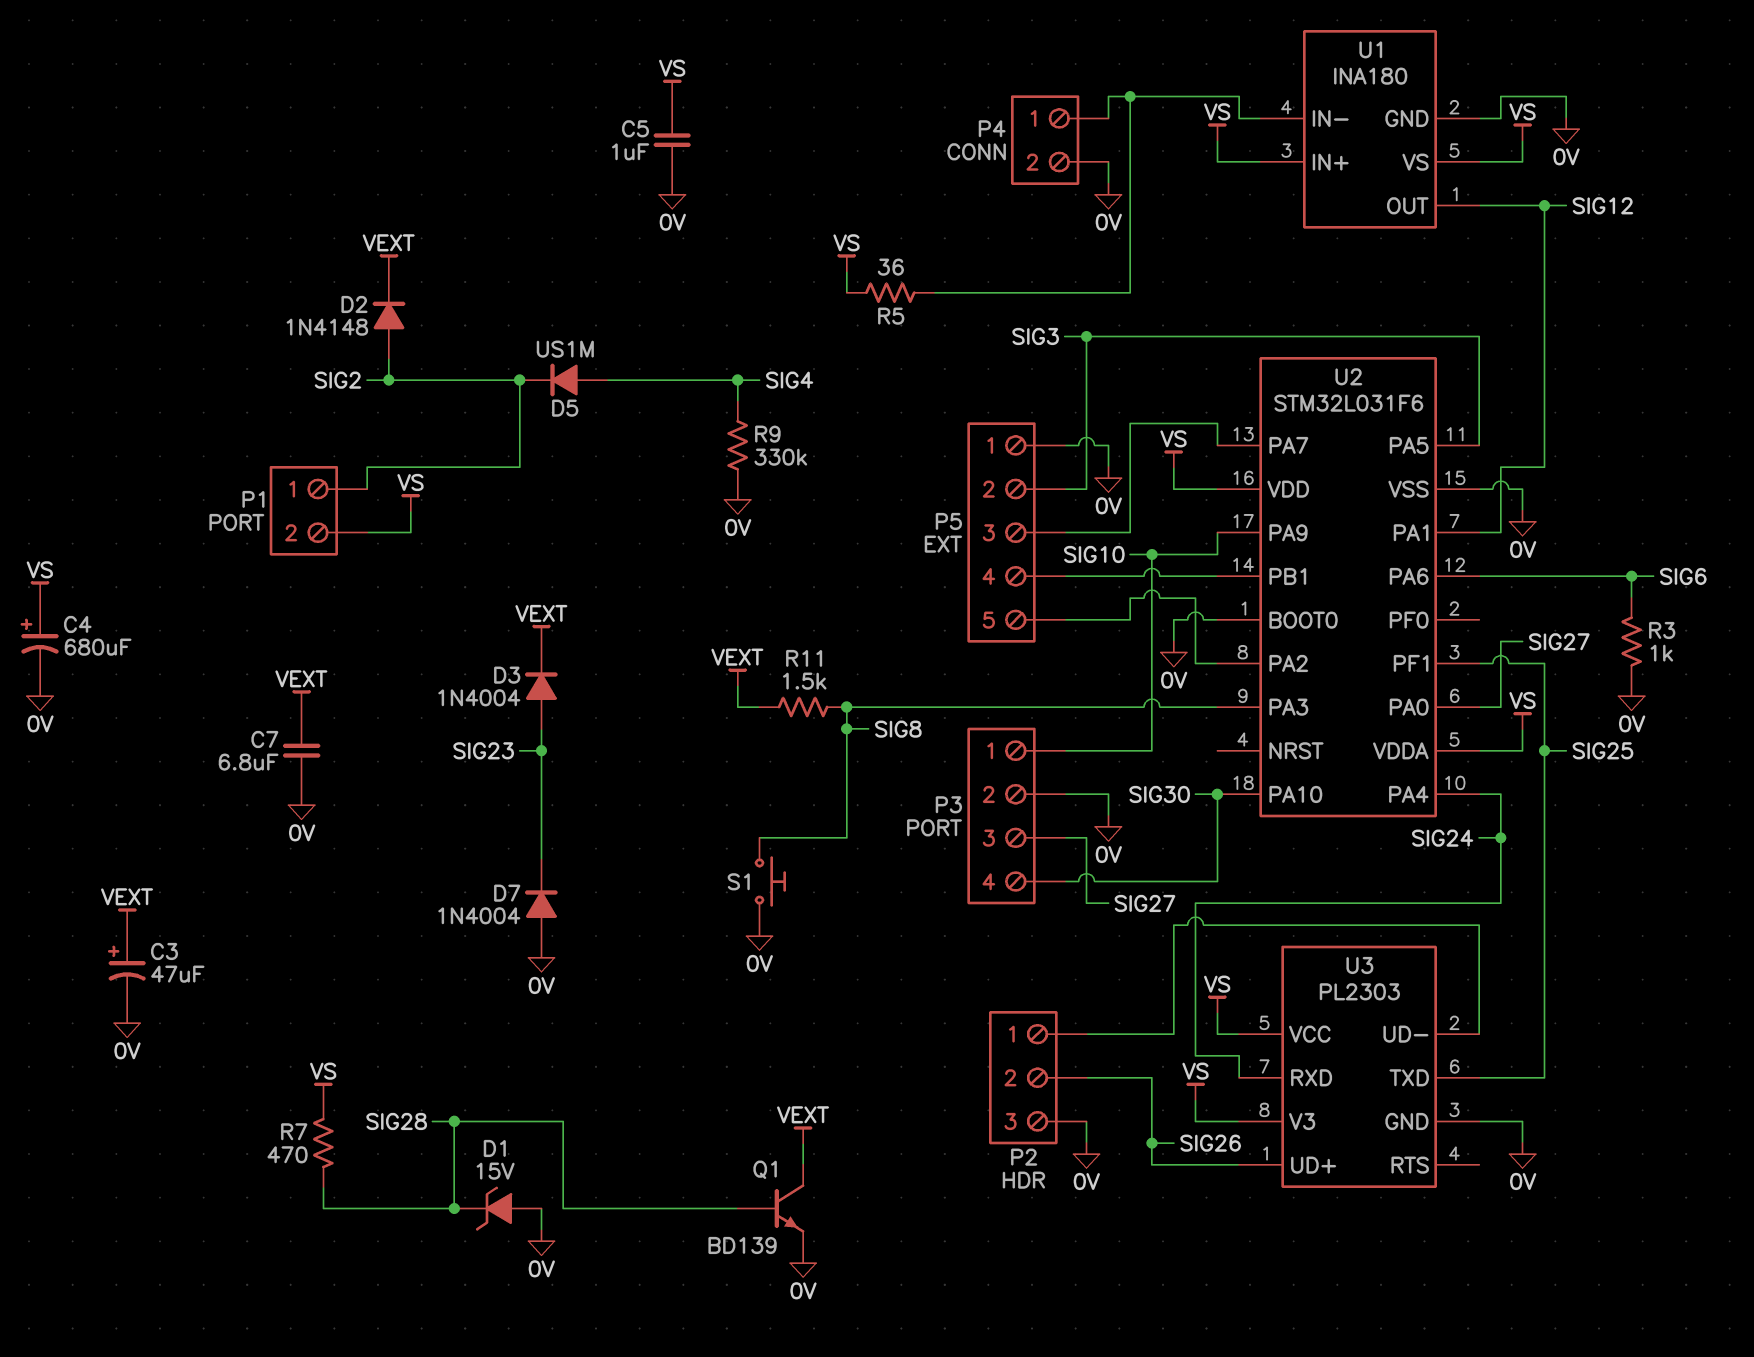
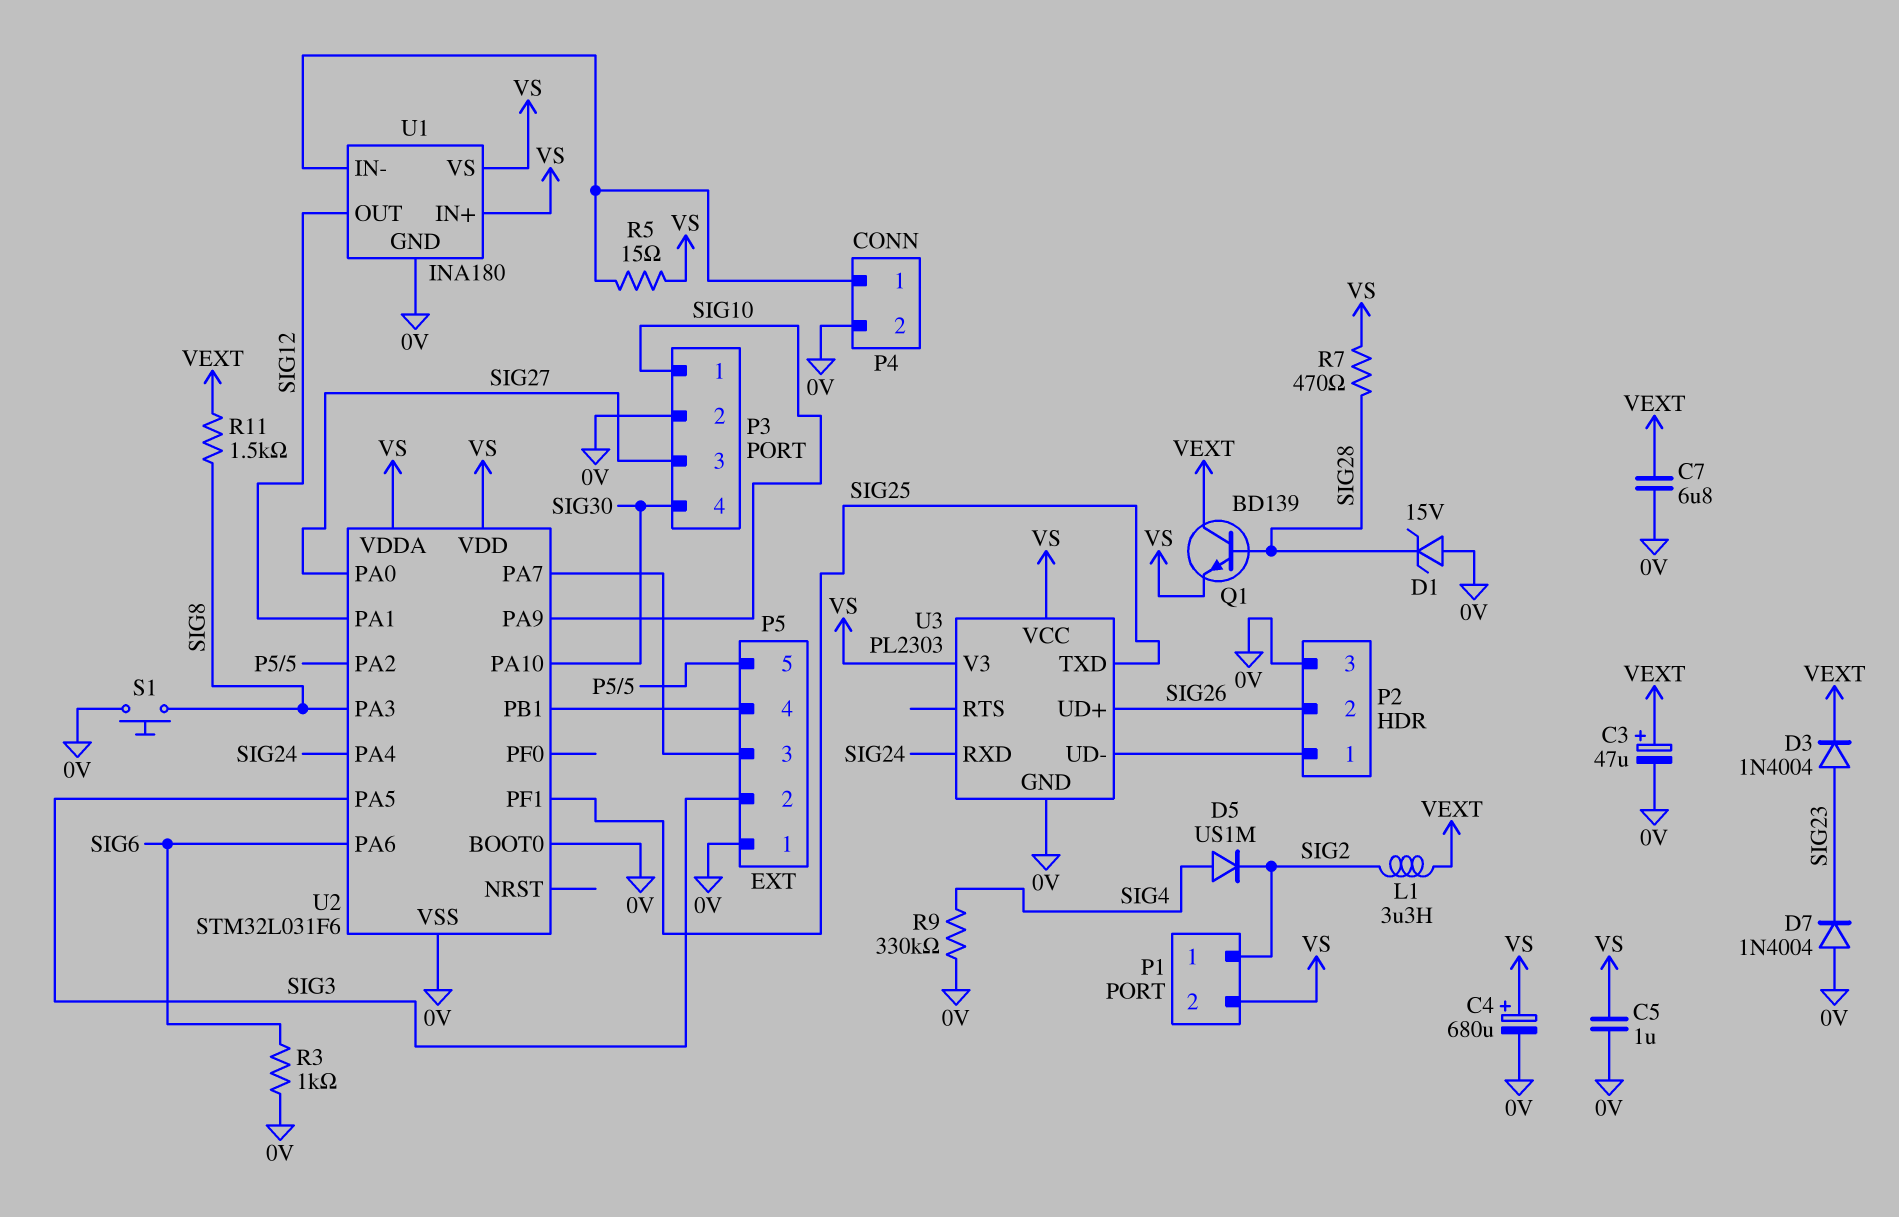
D2: diode 1N4148 (A SIG2, K VEXT) -> none
L1: none -> 3.3uH (SIG2, VEXT)
Q1: NPN BD139 (B SIG28, C VEXT, E 0V) -> NPN BD139 (B SIG28, C VEXT, E VS)
R5: 36 (P4/1, VS) -> 15 (P4/1, VS)

